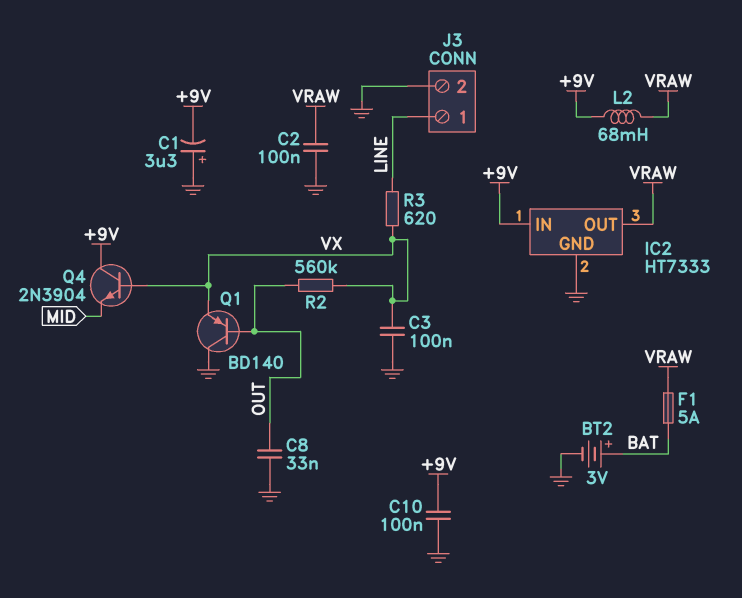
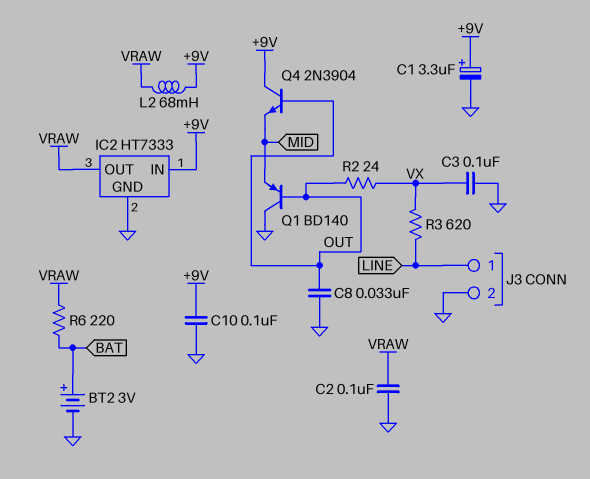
C1: 3.3uF (plus GND, minus +9V) -> 3.3uF (plus +9V, minus GND)
F1: 5A (BAT, VRAW) -> none
Q1: PNP BD140 (B OUT, C GND, E VX) -> PNP BD140 (B OUT, C GND, E MID)
Q4: NPN 2N3904 (B VX, C +9V, E MID) -> NPN 2N3904 (B OUT, C +9V, E MID)
R2: 560k (OUT, VX) -> 24 (OUT, VX)
R6: none -> 220 (BAT, VRAW)

